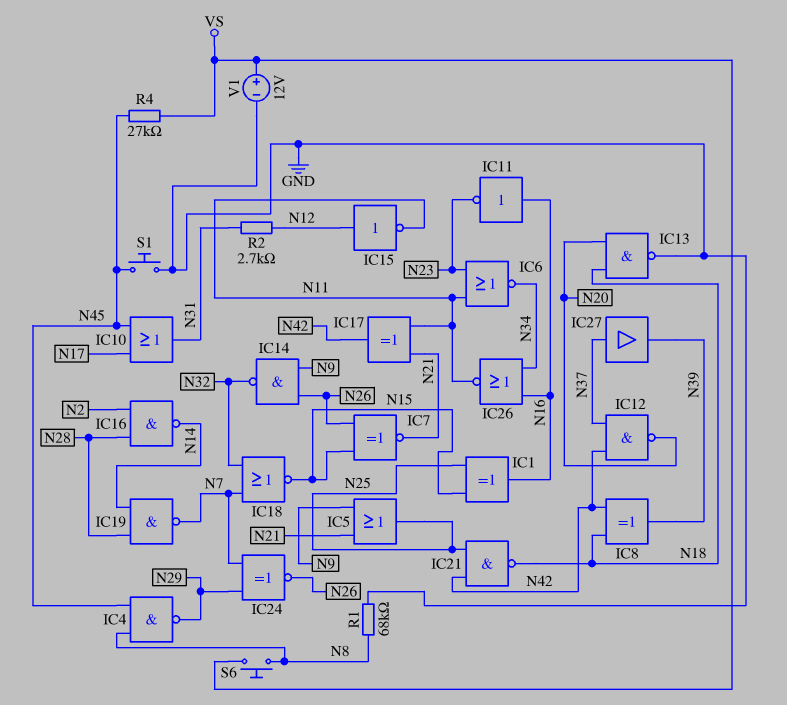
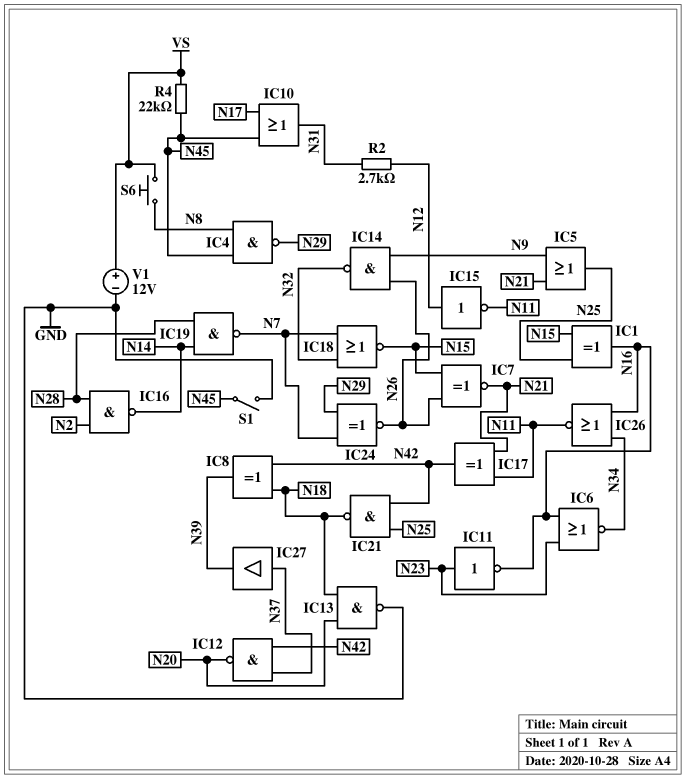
IC6: NOR (in N11, in N23, out N34) -> NOR (in N16, in N23, out N34)
IC11: NOT (in N16, out N23) -> NOT (in N23, out N16)
R1: 68k (GND, N8) -> none
R4: 27k (N45, VS) -> 22k (N45, VS)
S1: button (GND, N45) -> switch (GND, N45)

